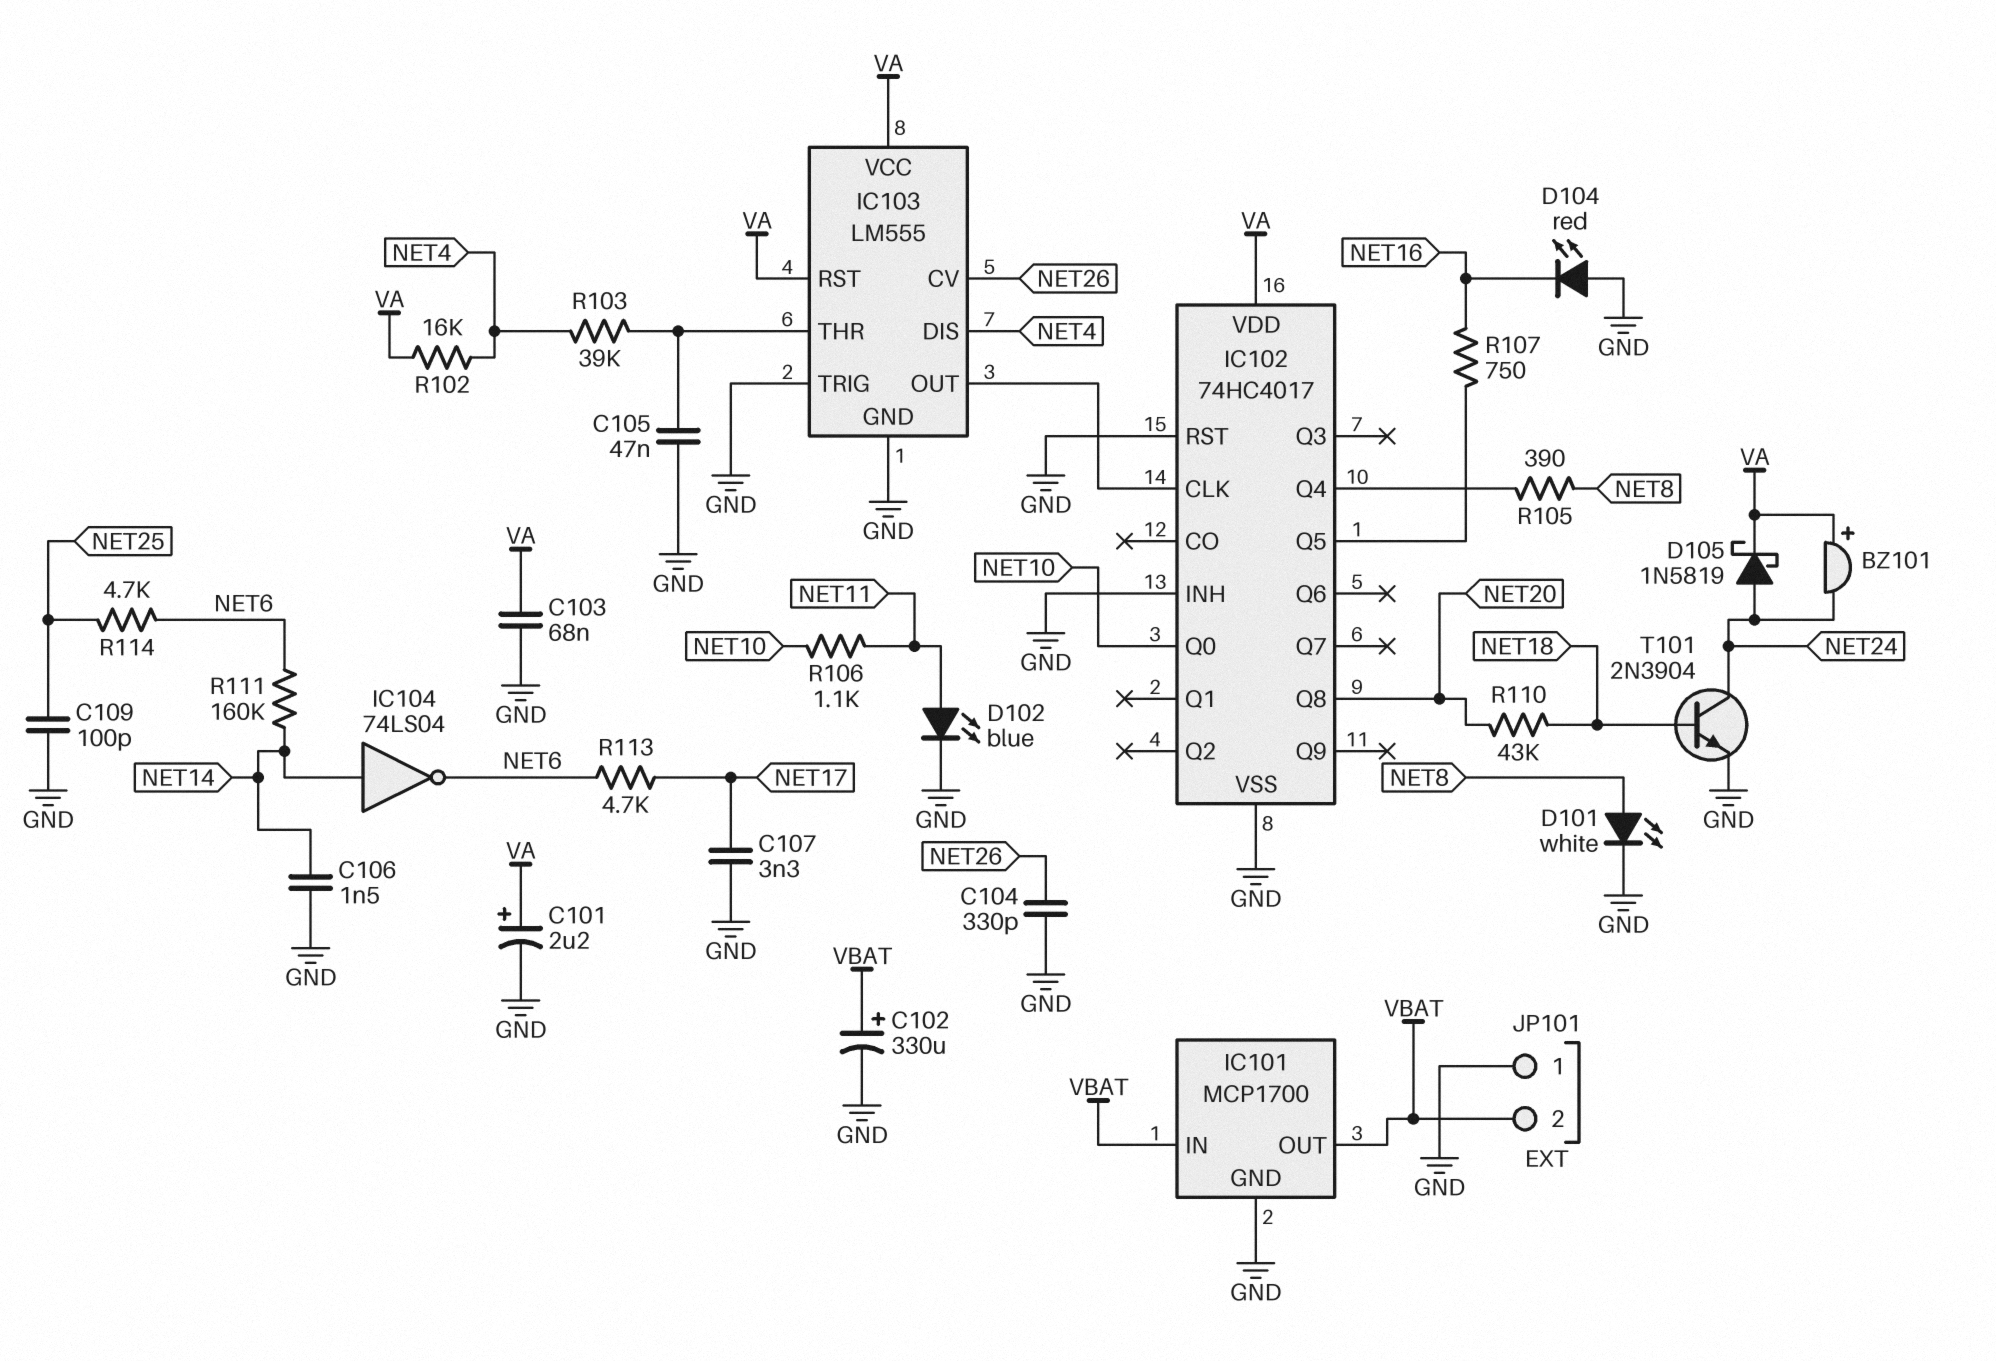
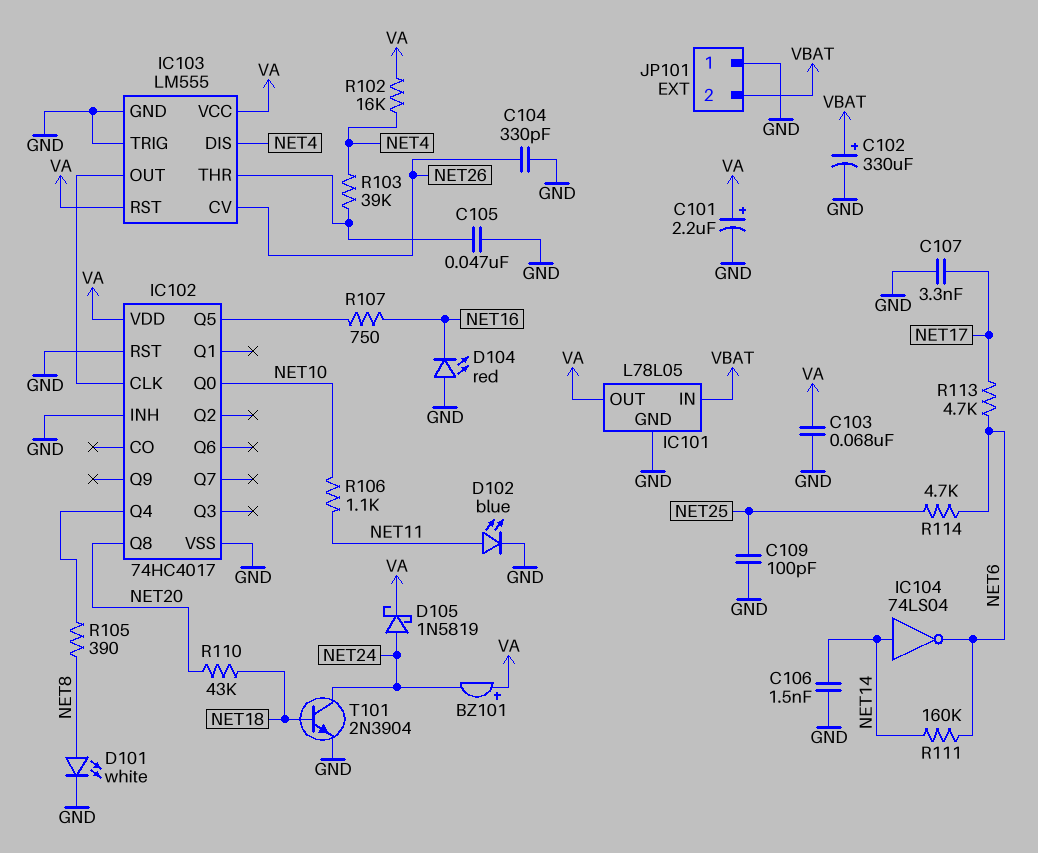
IC101: MCP1700 -> L78L05
IC101 pin OUT: VBAT -> VA

